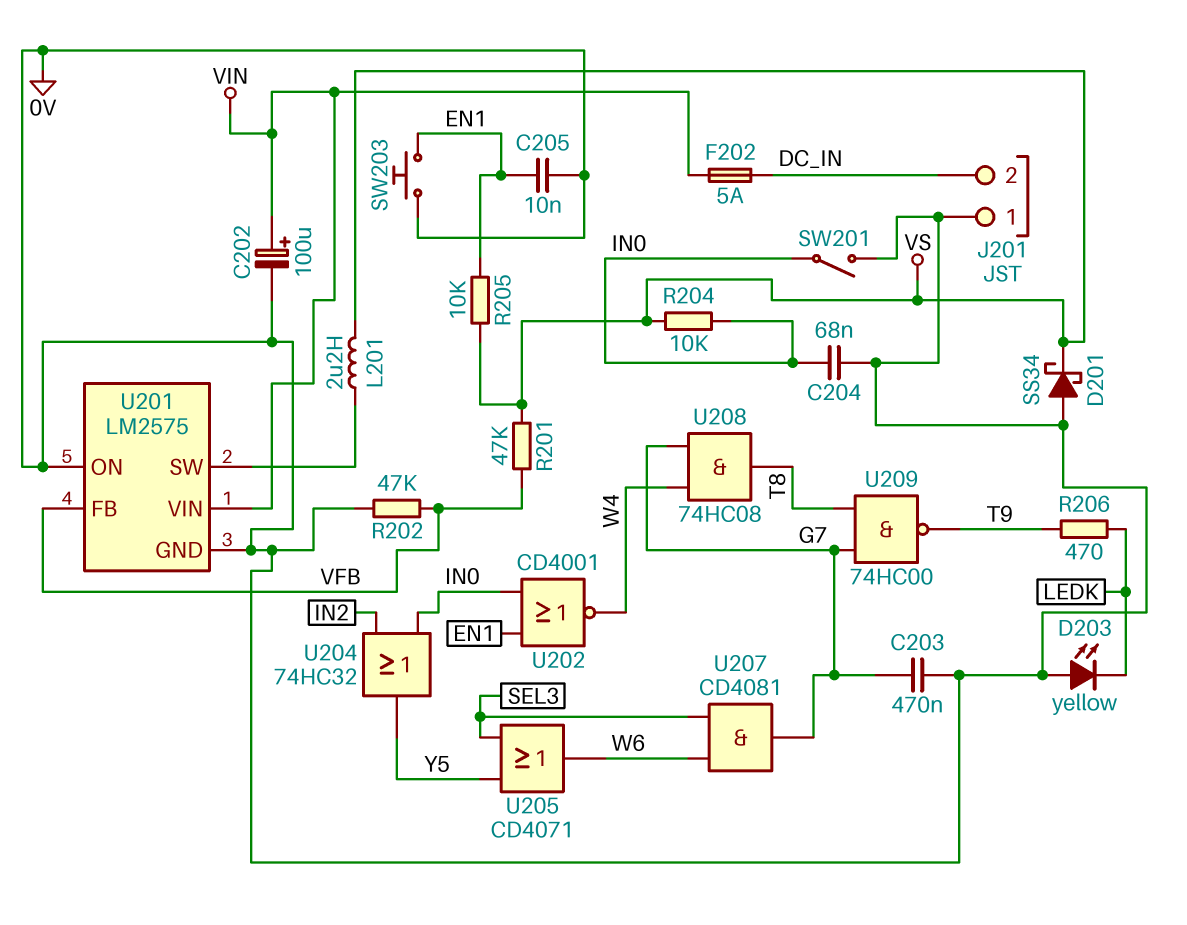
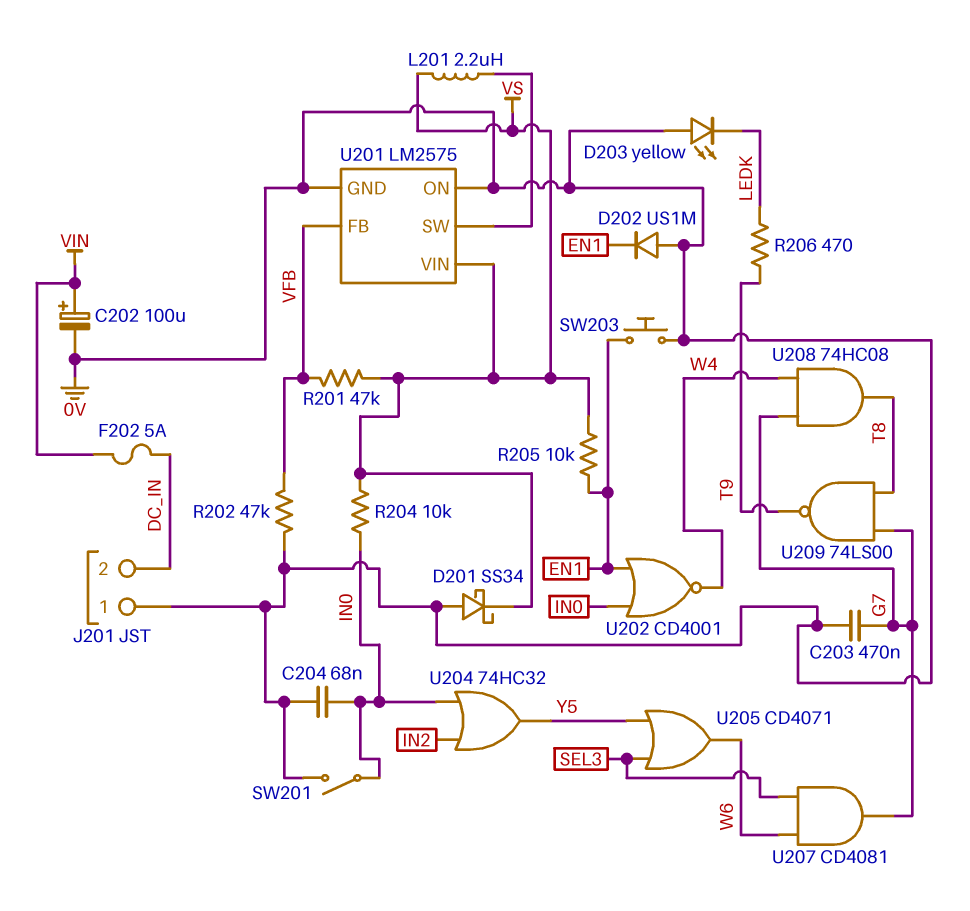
C205: 10nF (0V, EN1) -> none
D202: none -> diode US1M (A 0V, K EN1)
U201 pin VIN: VIN -> VS
U209: NAND 74HC00 (in G7, in T8, out T9) -> NAND 74LS00 (in G7, in T8, out T9)

